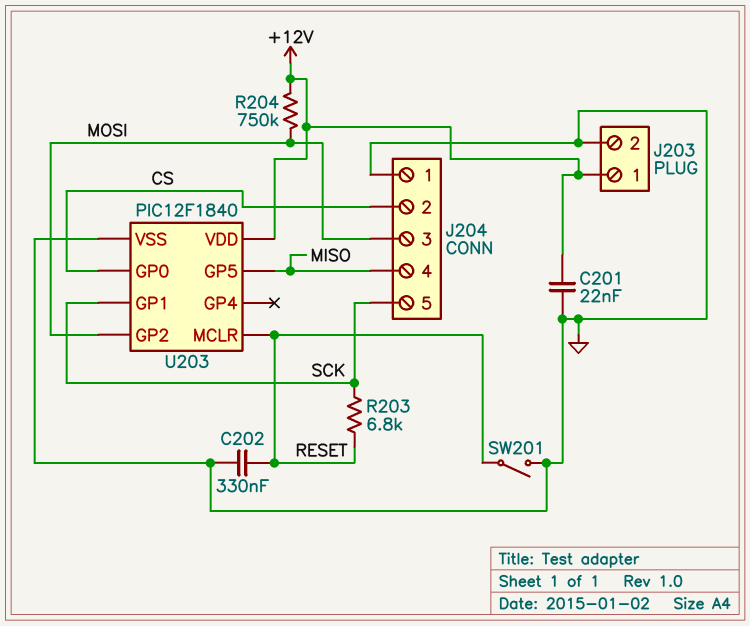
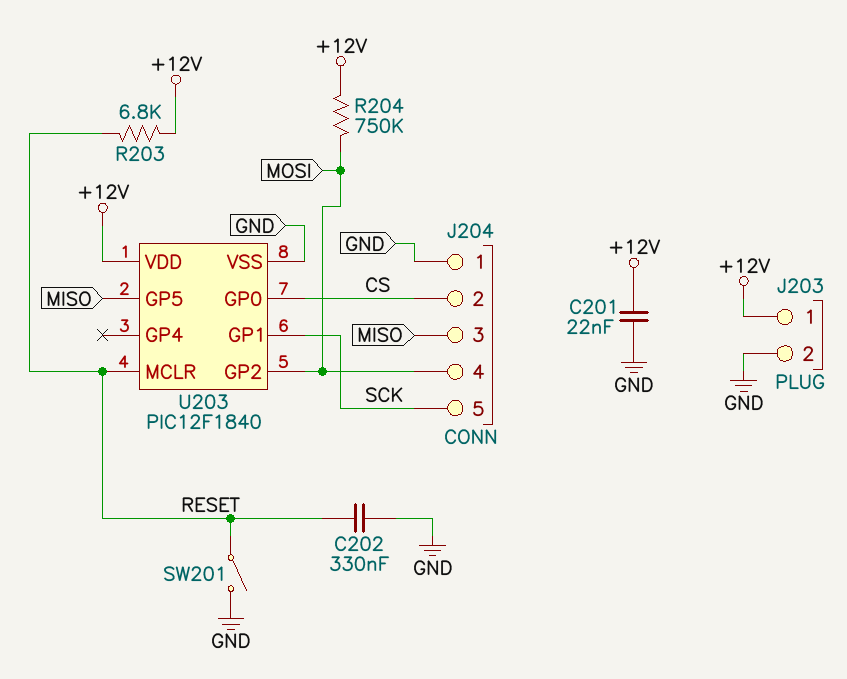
J204 pin 3: MOSI -> MISO
J204 pin 4: MISO -> MOSI
R203: 6.8k (RESET, SCK) -> 6.8k (+12V, RESET)

